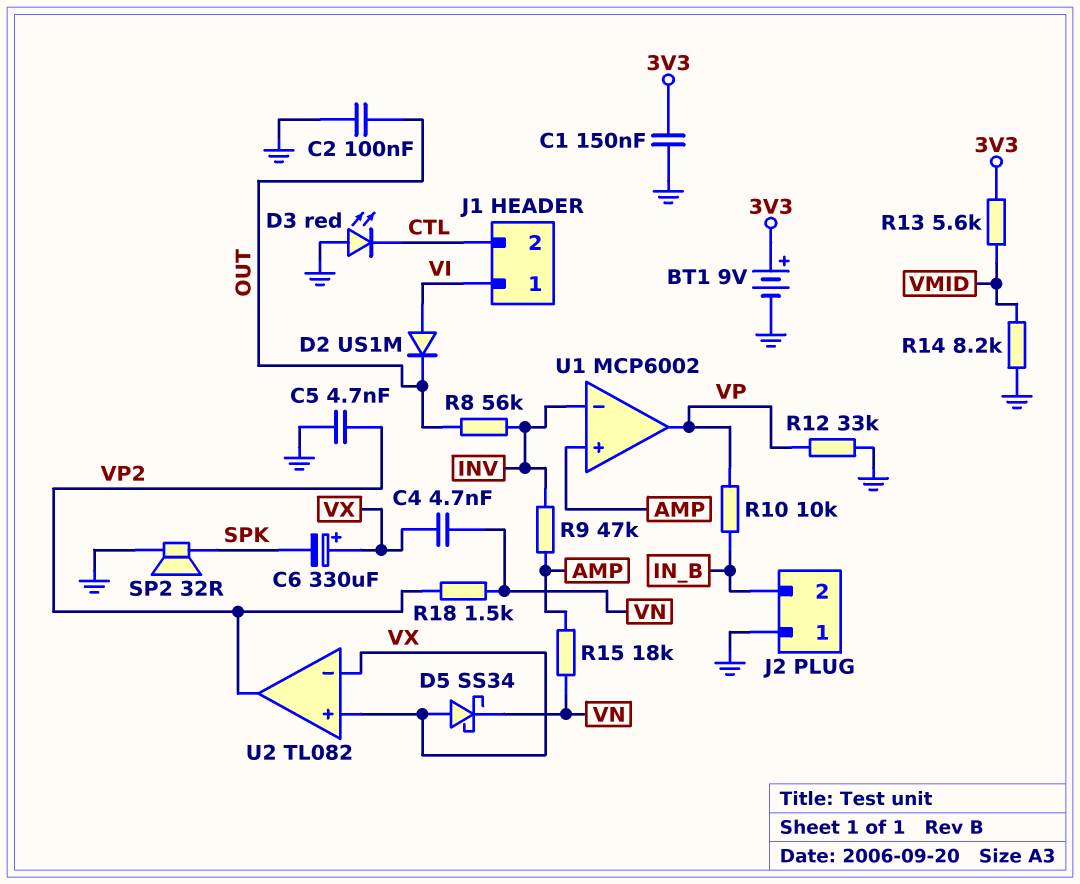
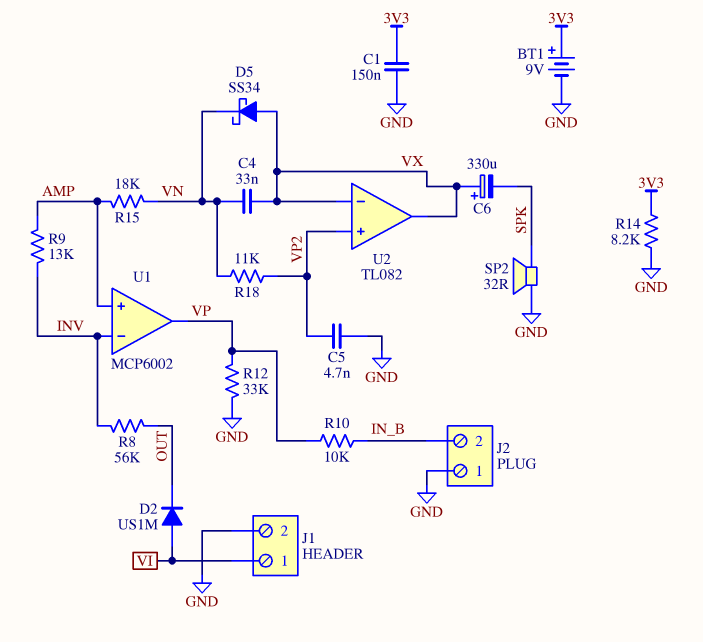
C2: 100nF (GND, OUT) -> none
C4: 4.7nF (VN, VX) -> 33nF (VN, VX)
D3: LED red (A GND, K CTL) -> none
J1 pin 2: CTL -> GND
R9: 47k (AMP, INV) -> 13k (AMP, INV)
R13: 5.6k (3V3, VMID) -> none
R14: 8.2k (GND, VMID) -> 8.2k (3V3, GND)
R18: 1.5k (VN, VP2) -> 11k (VN, VP2)
U2 pin in+: VX -> VP2
U2 pin out: VP2 -> VX

